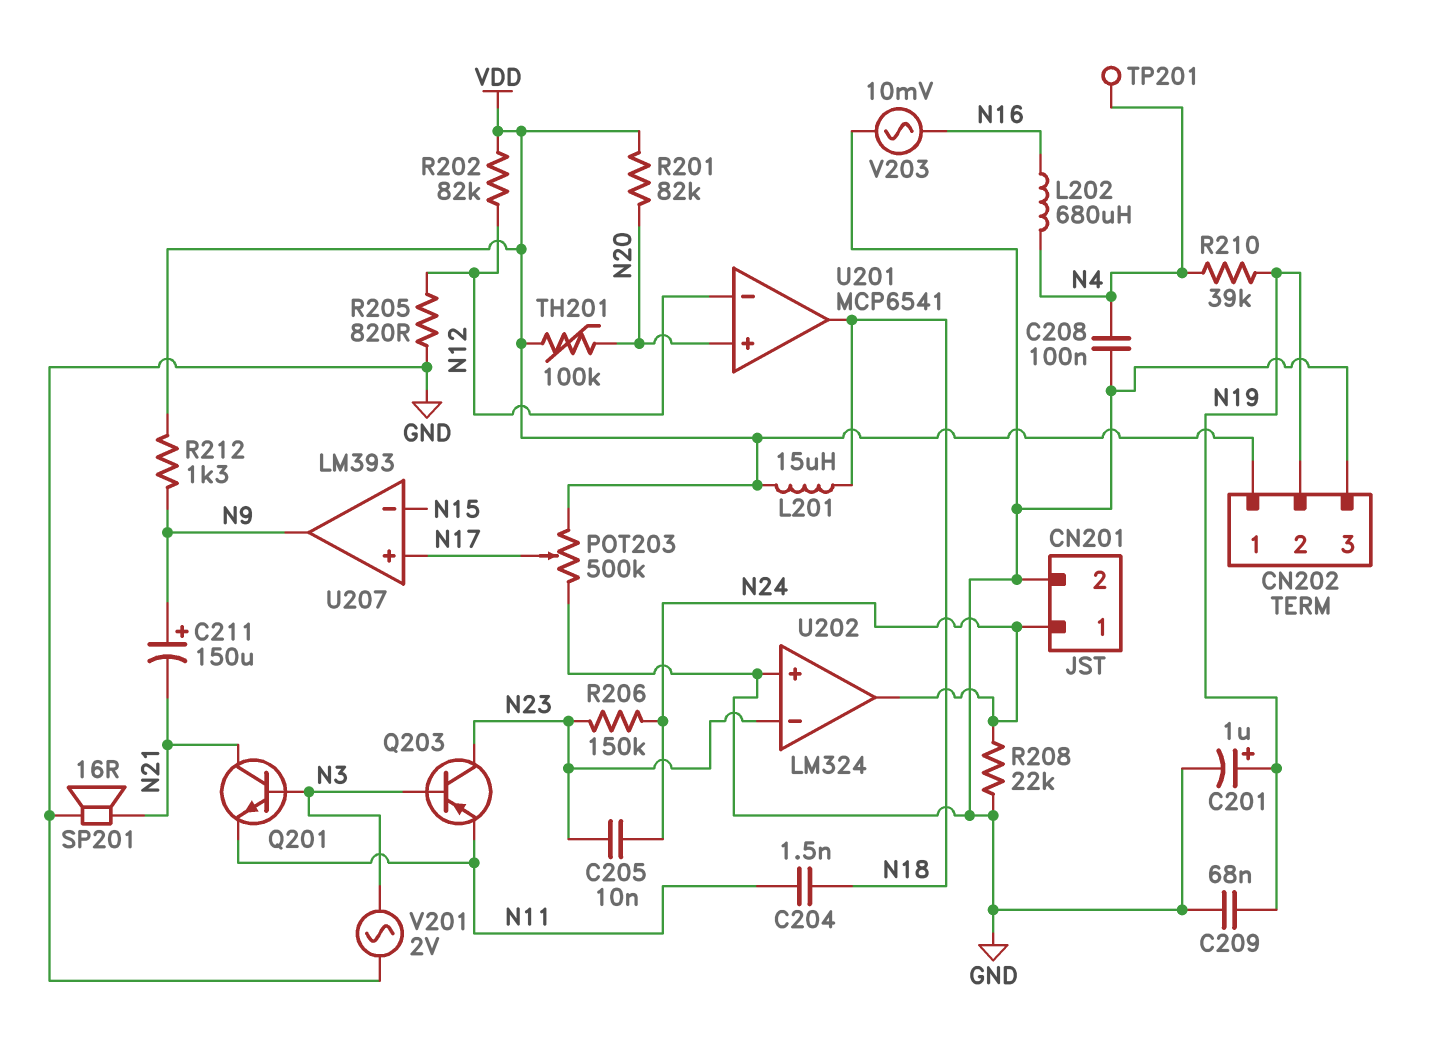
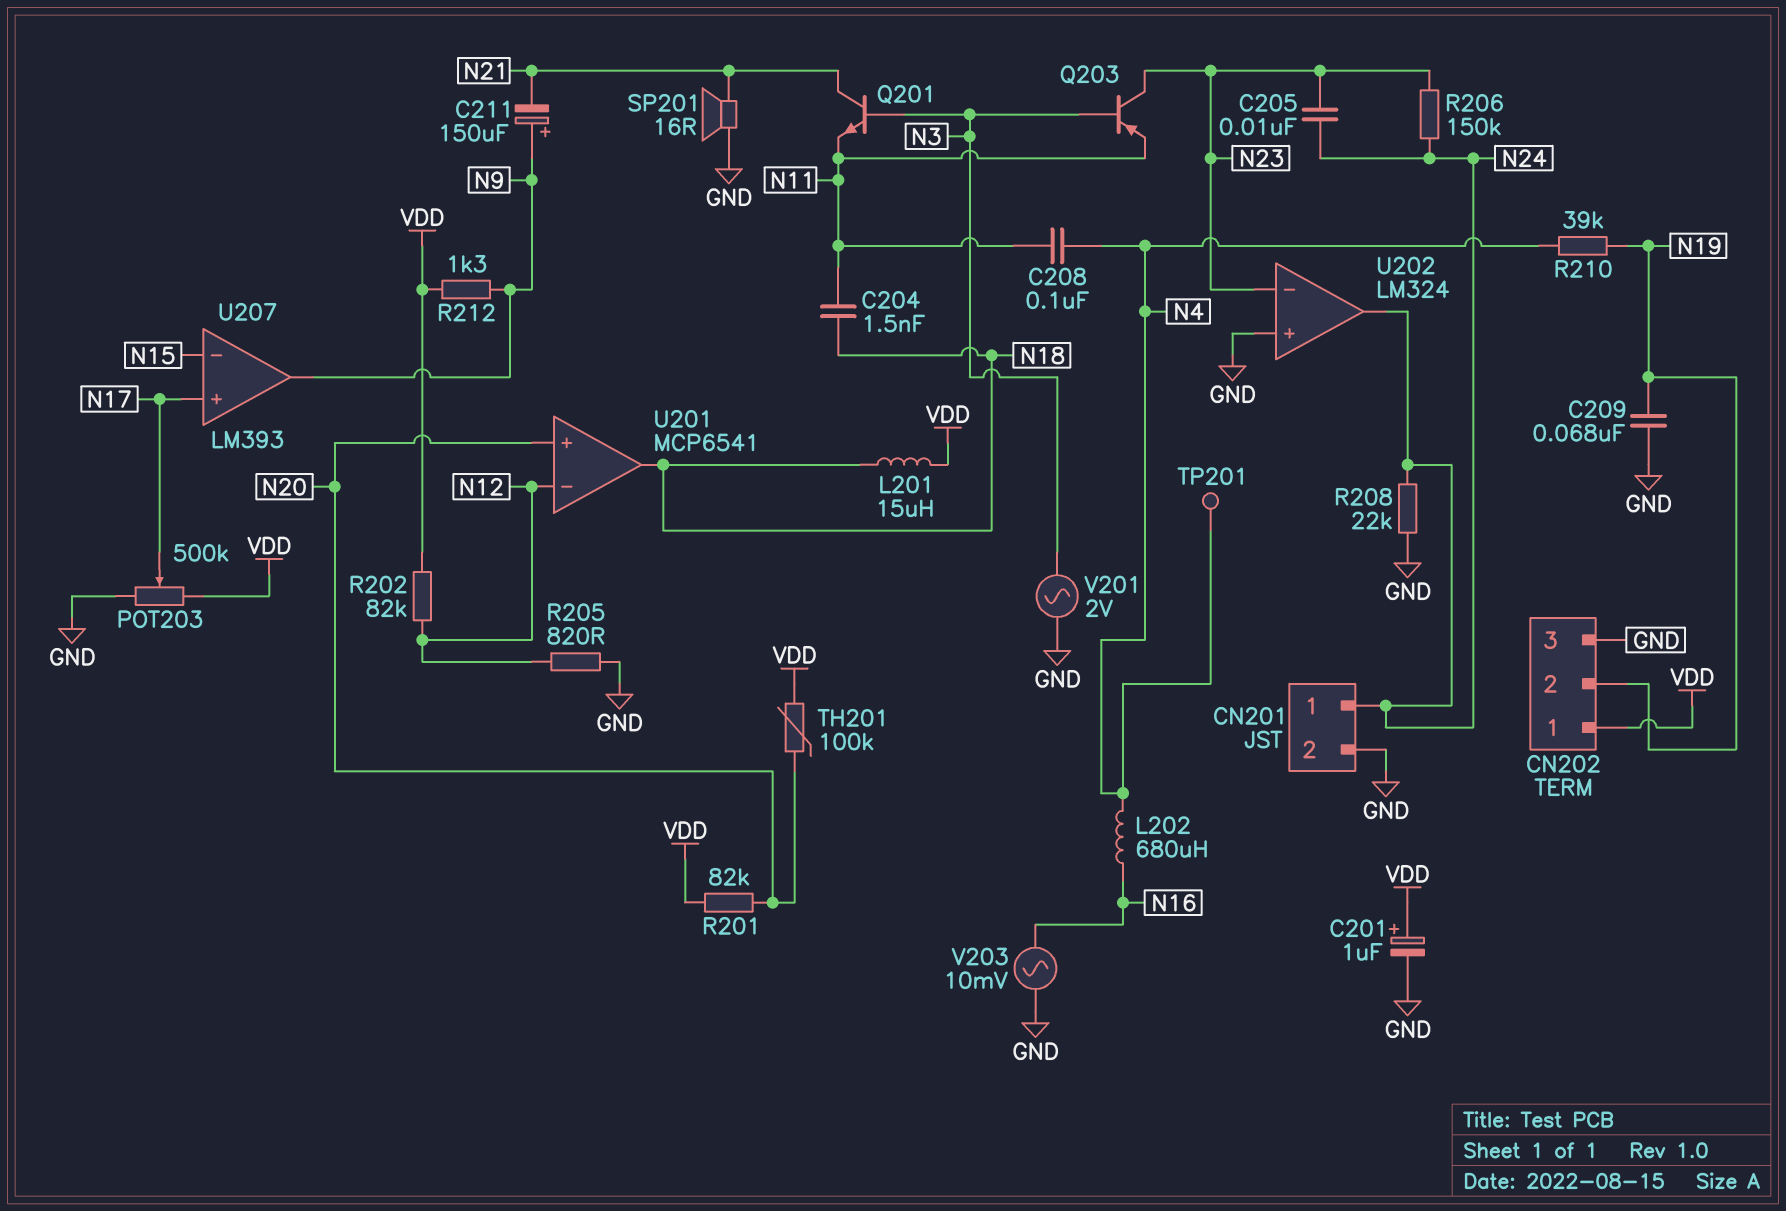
C201: 1uF (plus N19, minus GND) -> 1uF (plus VDD, minus GND)
C208: 100nF (GND, N4) -> 100nF (N4, N11)

